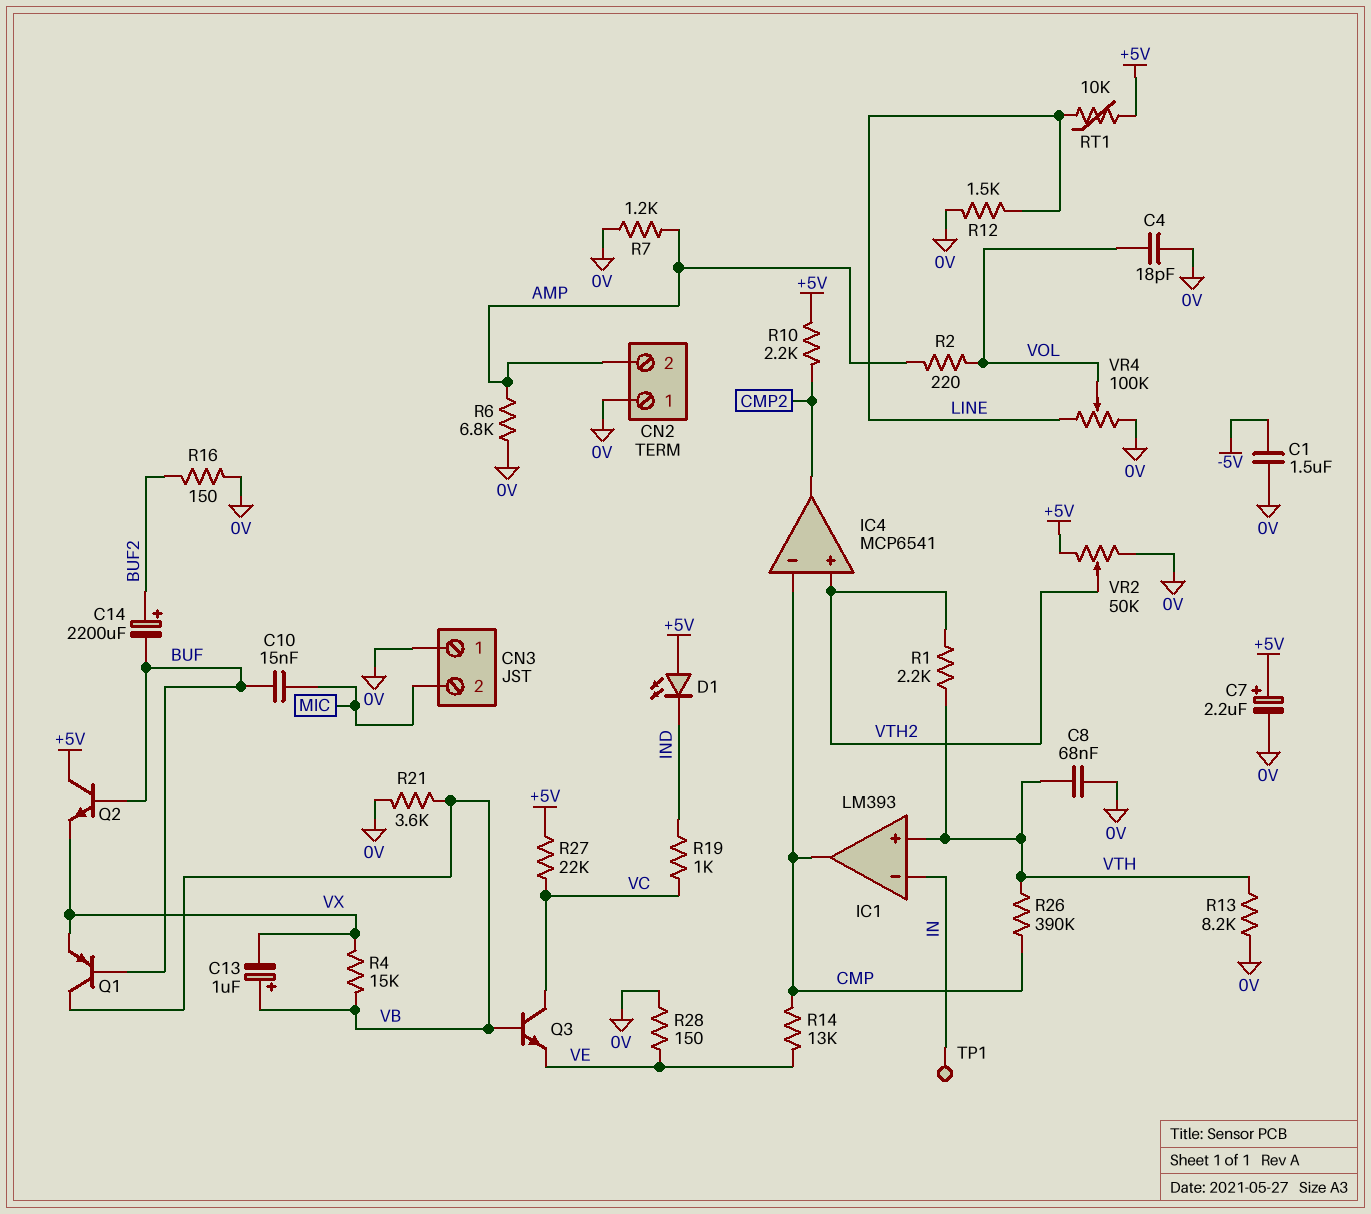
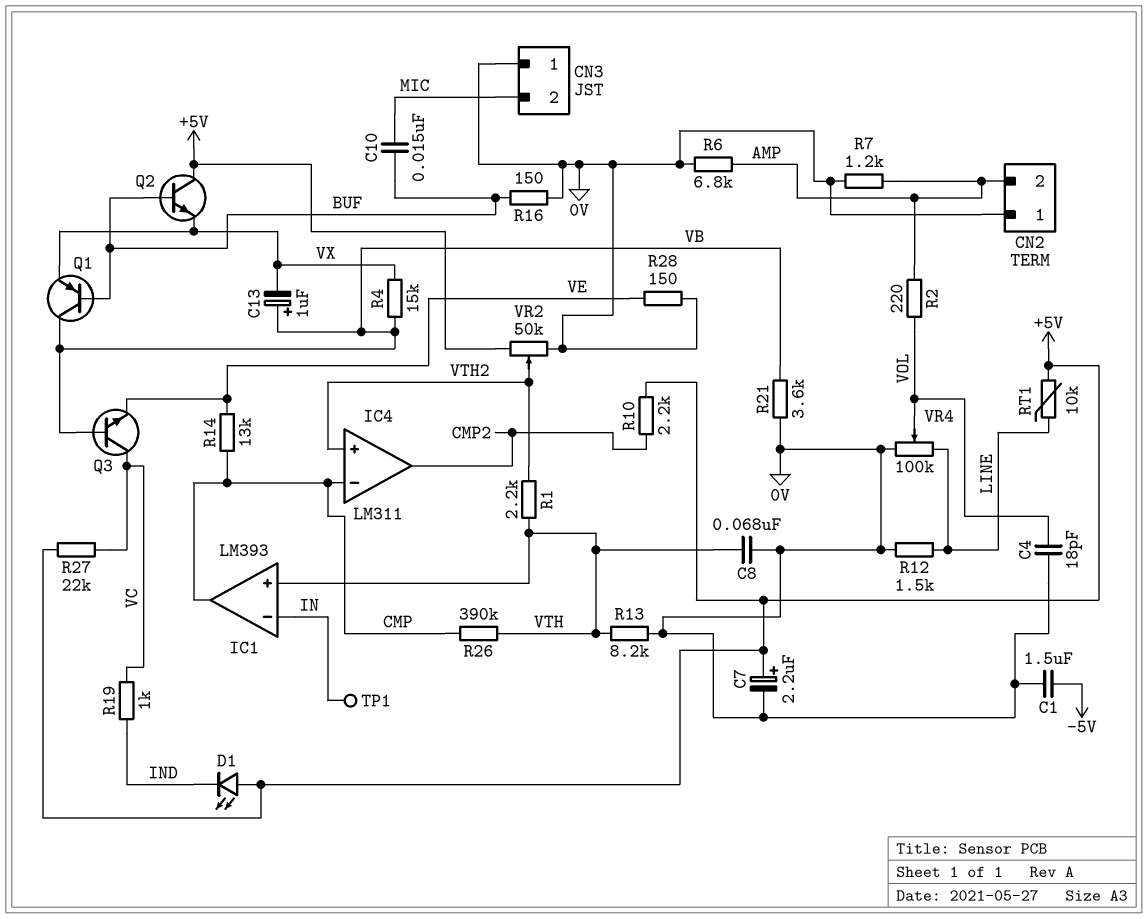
C14: 2200uF (plus BUF2, minus BUF) -> none
IC4: MCP6541 -> LM311
R16: 150 (0V, BUF2) -> 150 (0V, BUF)

